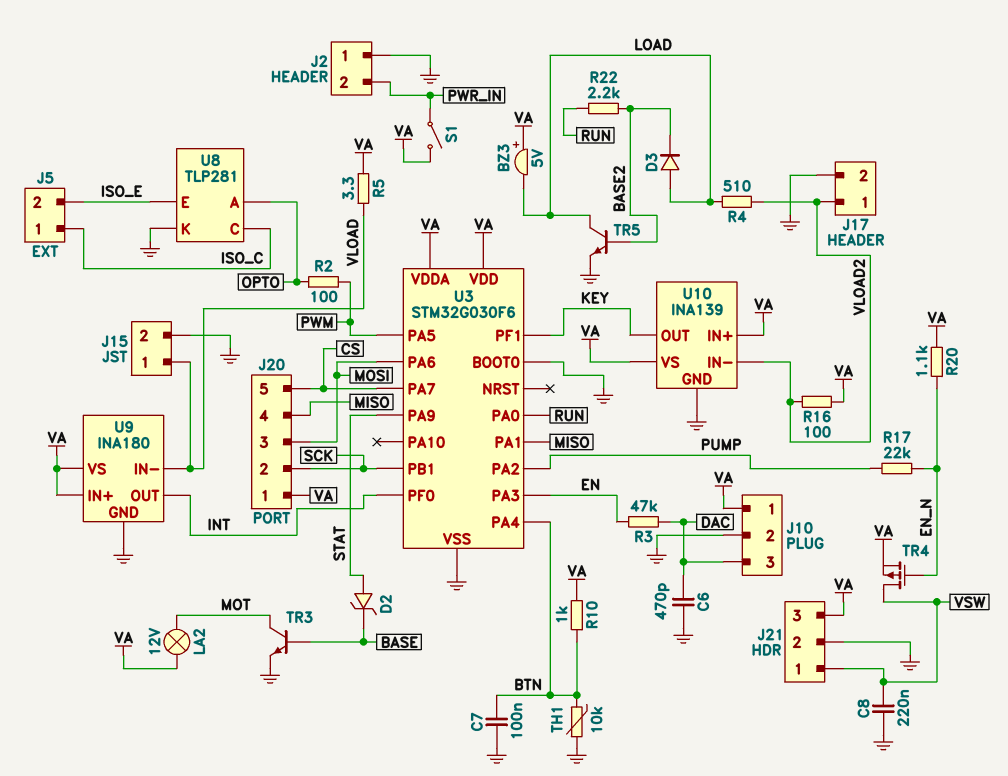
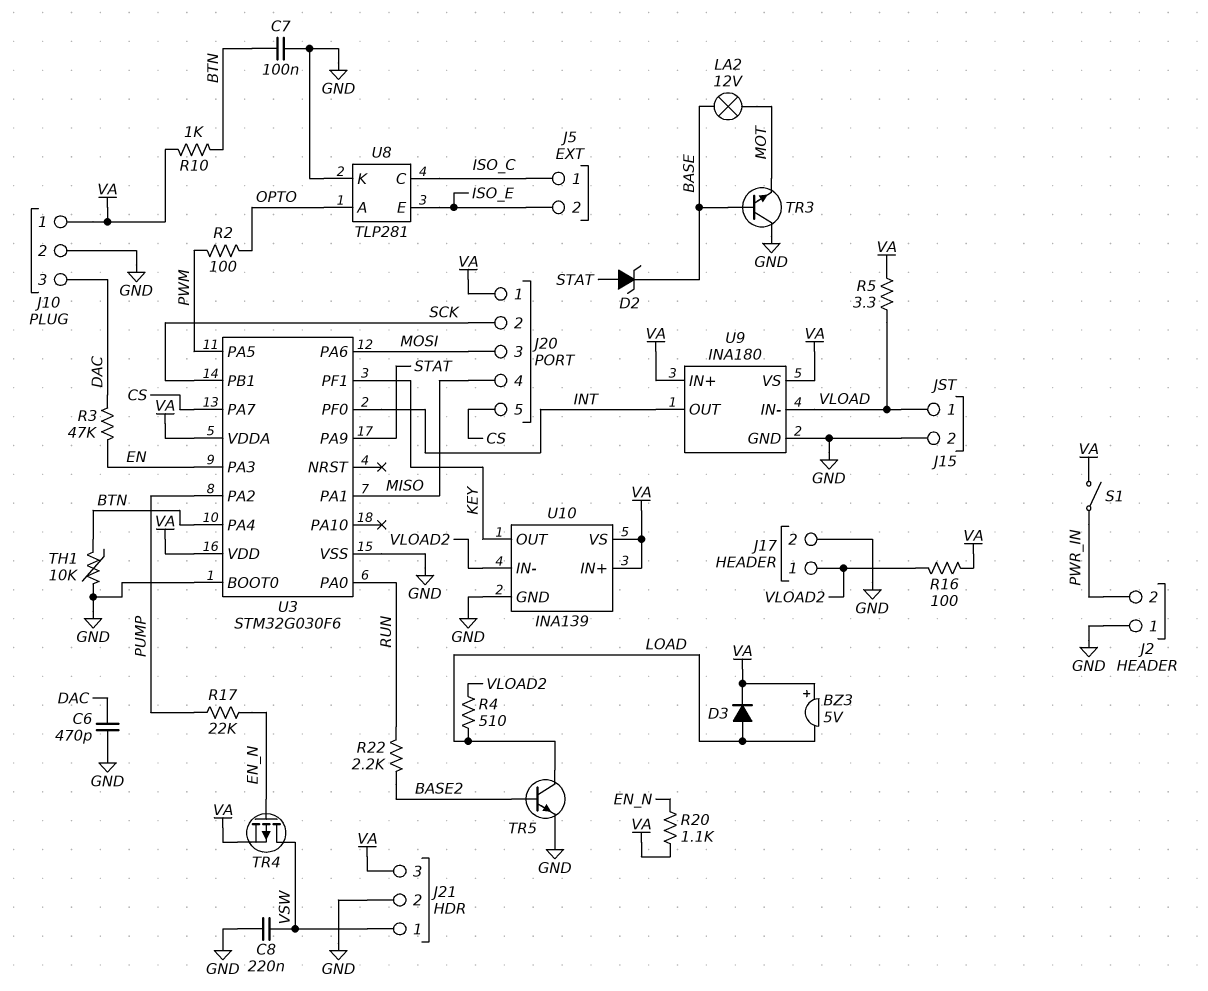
D3: diode (A LOAD, K BASE2) -> diode (A LOAD, K VA)
LA2: lamp 12V (MOT, VA) -> lamp 12V (BASE, MOT)
TR3: NPN (B BASE, C MOT, E GND) -> NPN (B BASE, C GND, E MOT)

